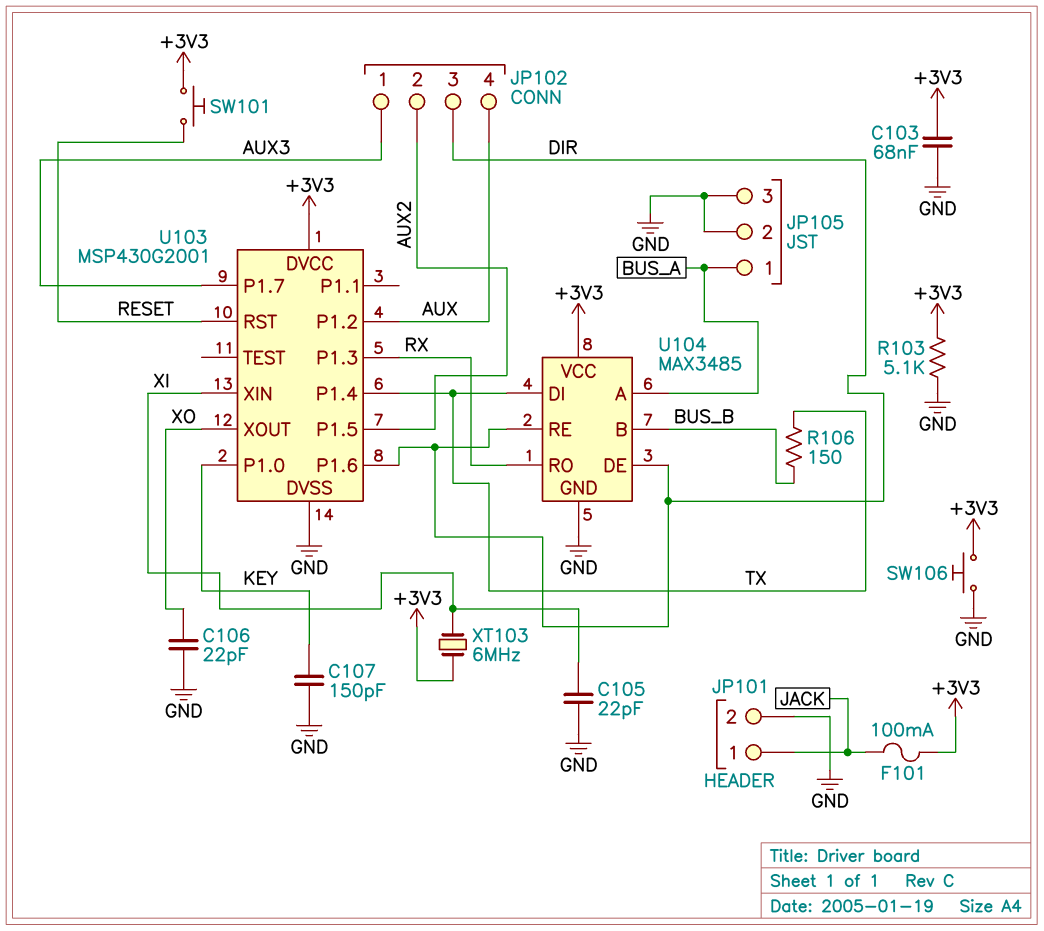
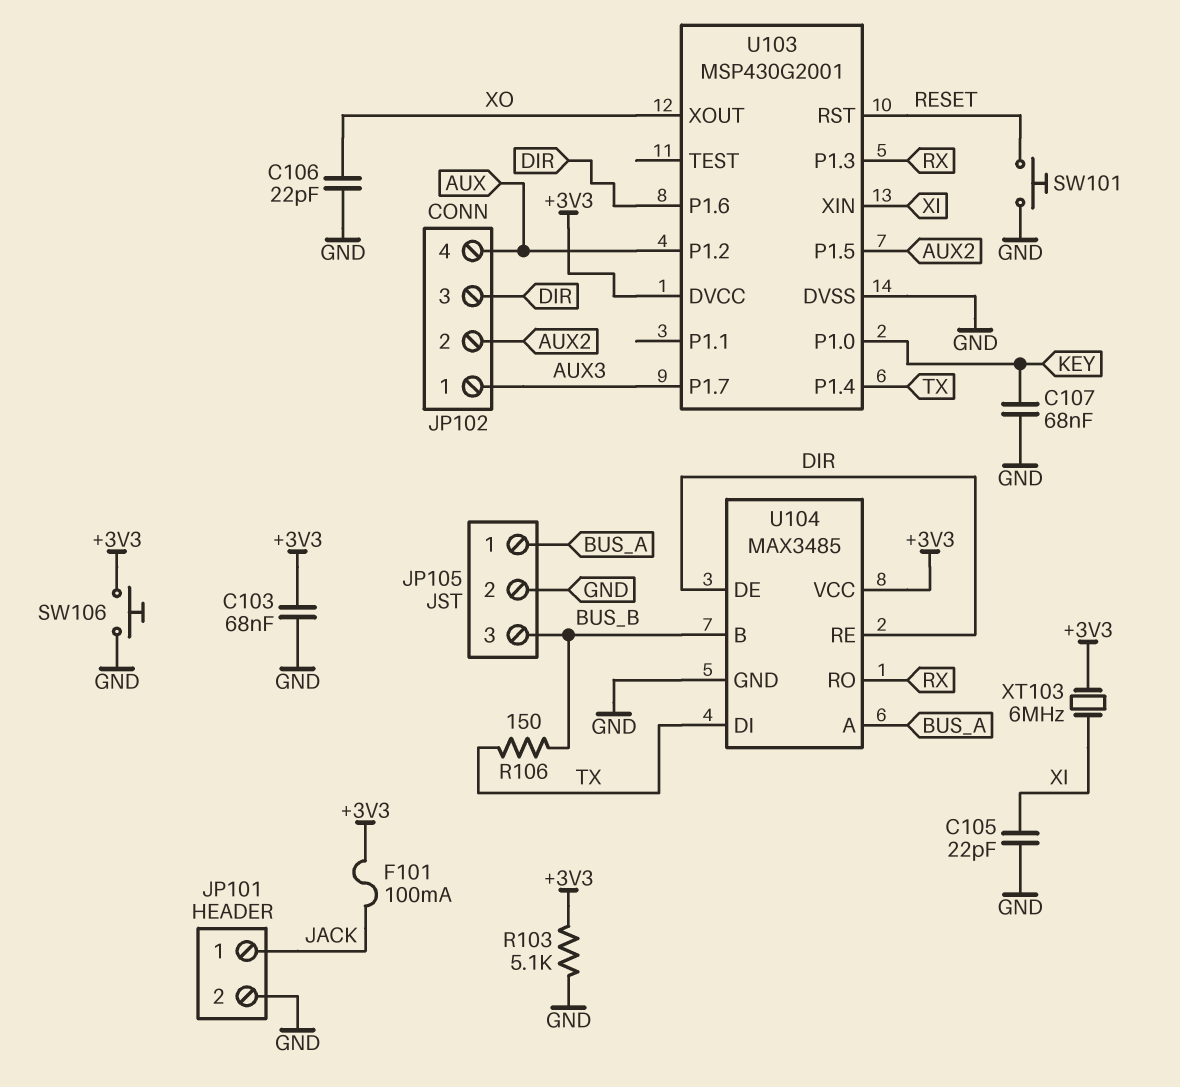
C107: 150pF (GND, KEY) -> 68nF (GND, KEY)
JP105 pin 3: GND -> BUS_B
SW101: button (+3V3, RESET) -> button (GND, RESET)

